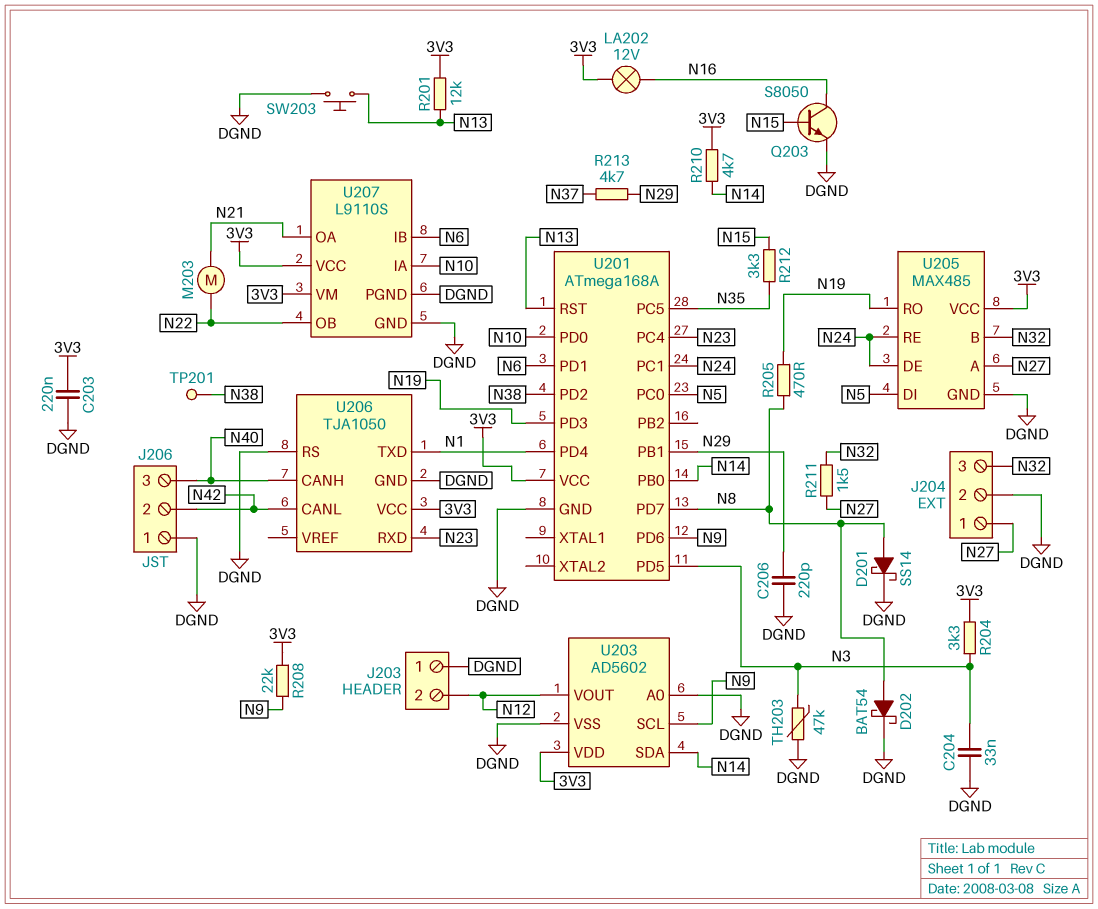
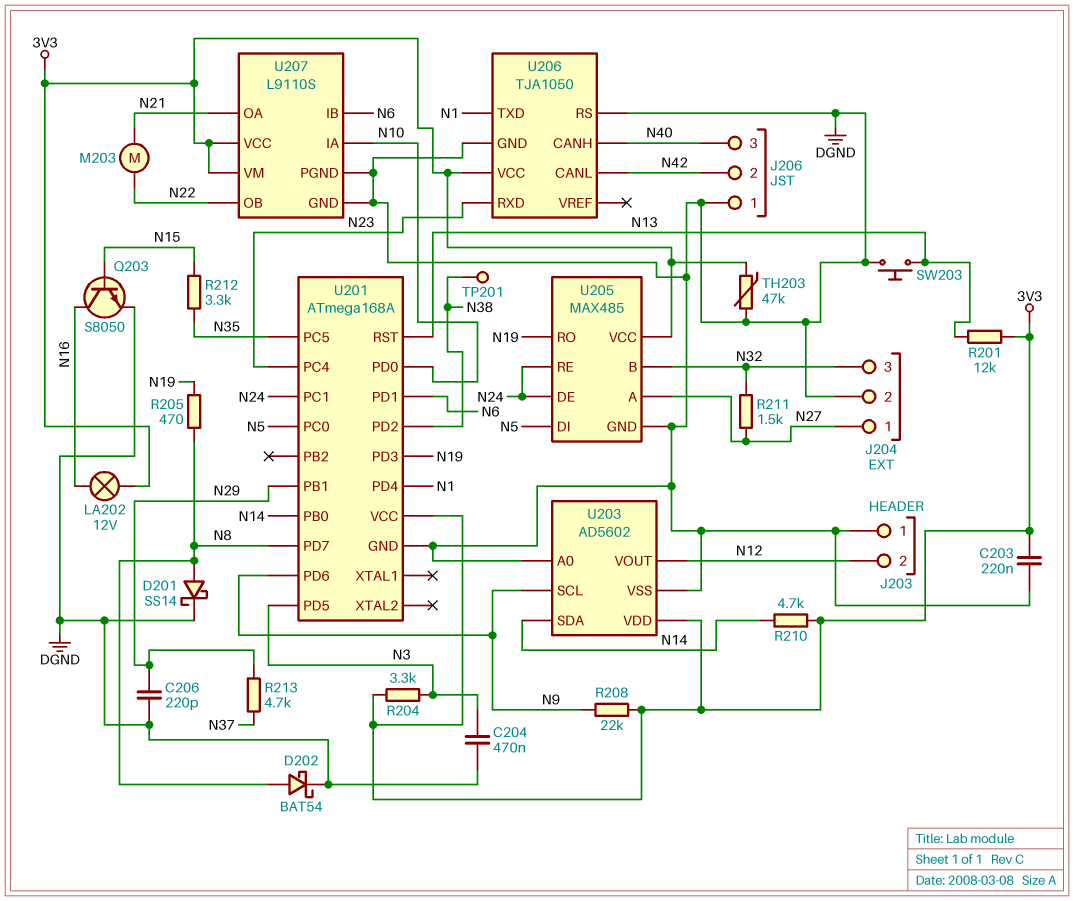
C204: 33nF (DGND, N3) -> 470nF (DGND, N3)
TH203: 47k (DGND, N3) -> 47k (3V3, DGND)

